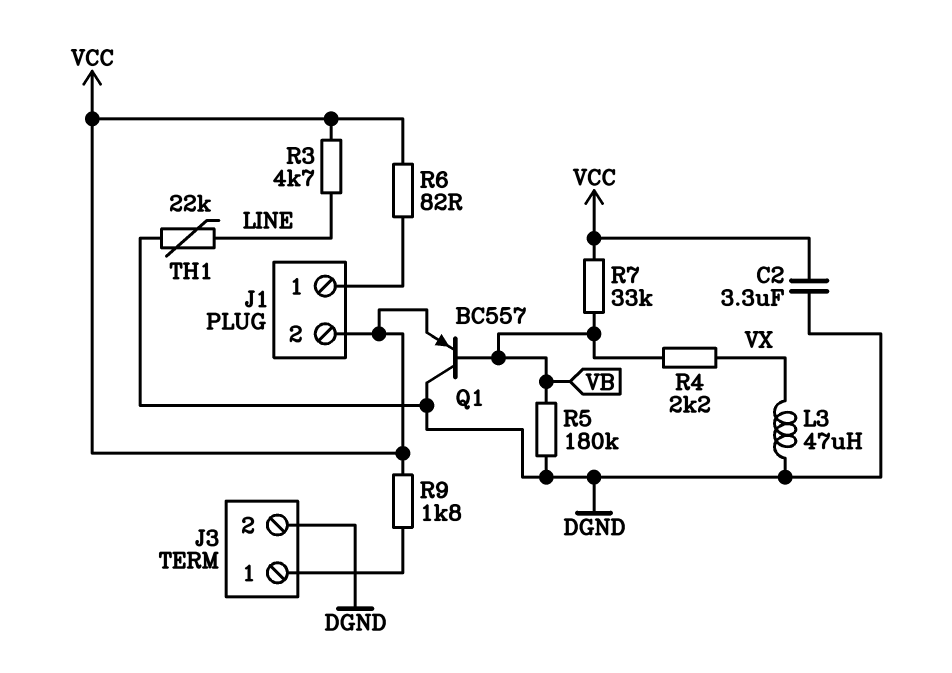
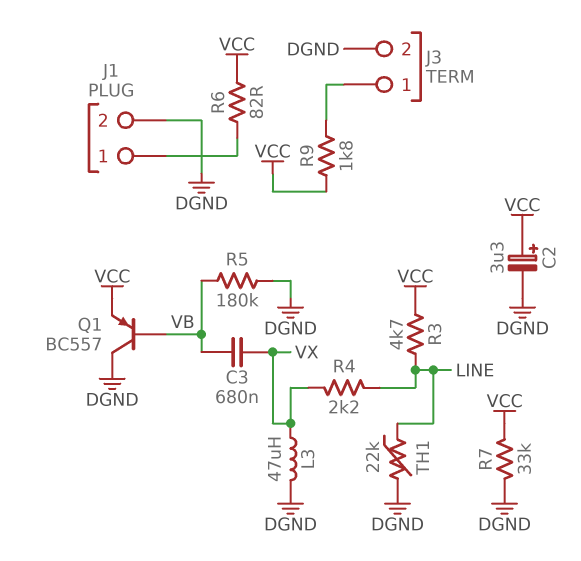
C2: 3.3uF (DGND, VCC) -> 3.3uF (plus VCC, minus DGND)
C3: none -> 680nF (VB, VX)
J1 pin 2: VCC -> DGND
R4: 2.2k (VB, VX) -> 2.2k (LINE, VX)
R7: 33k (VB, VCC) -> 33k (DGND, VCC)

